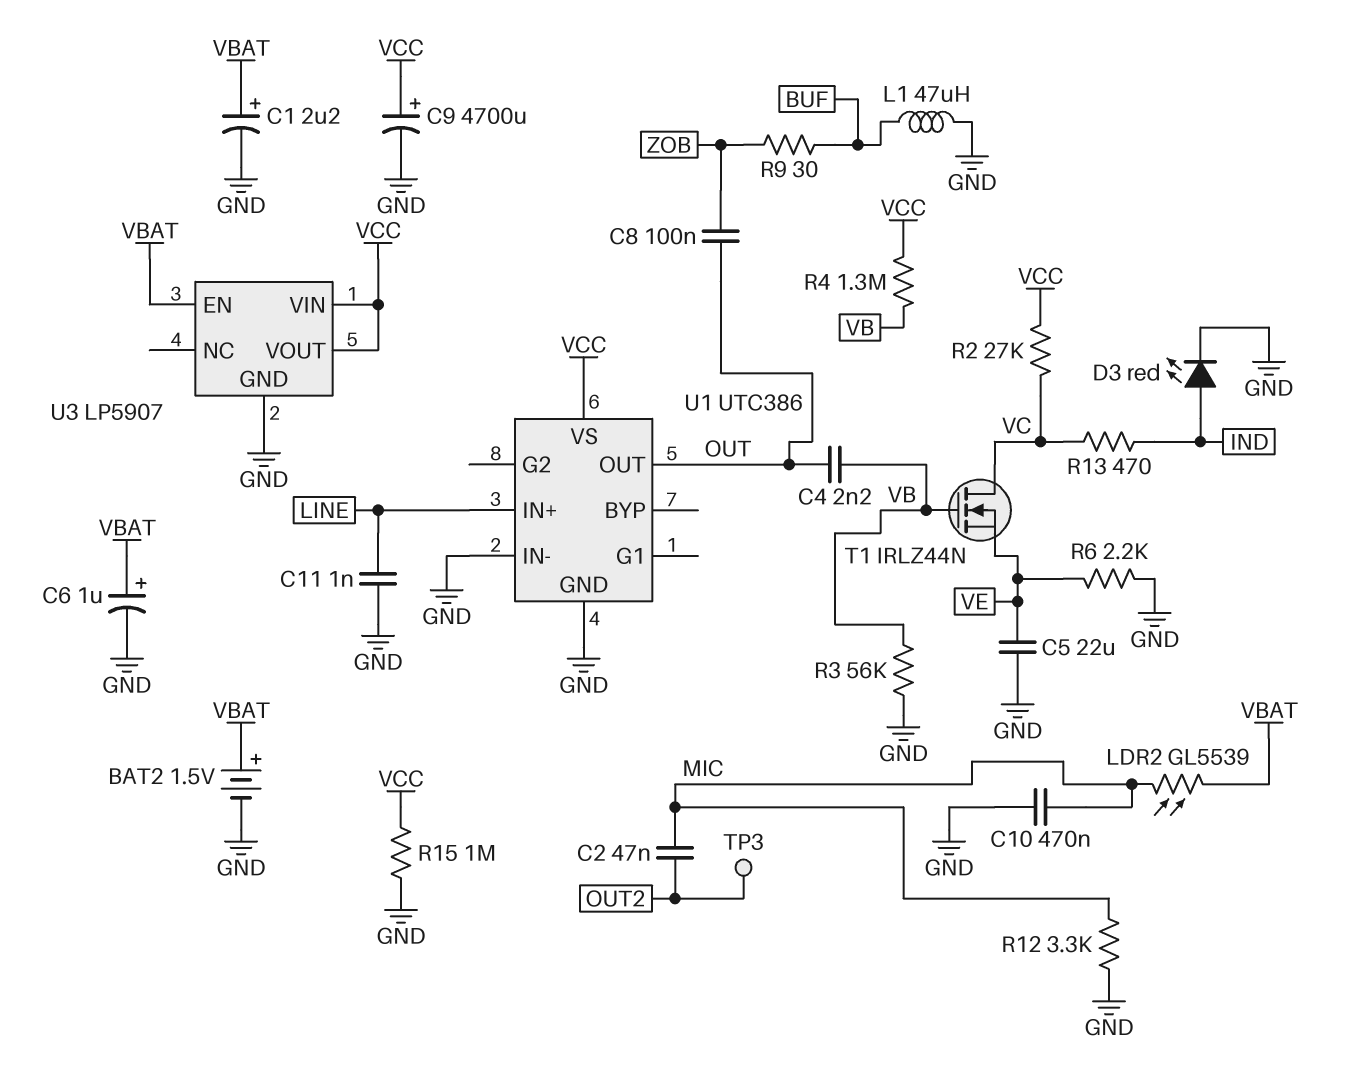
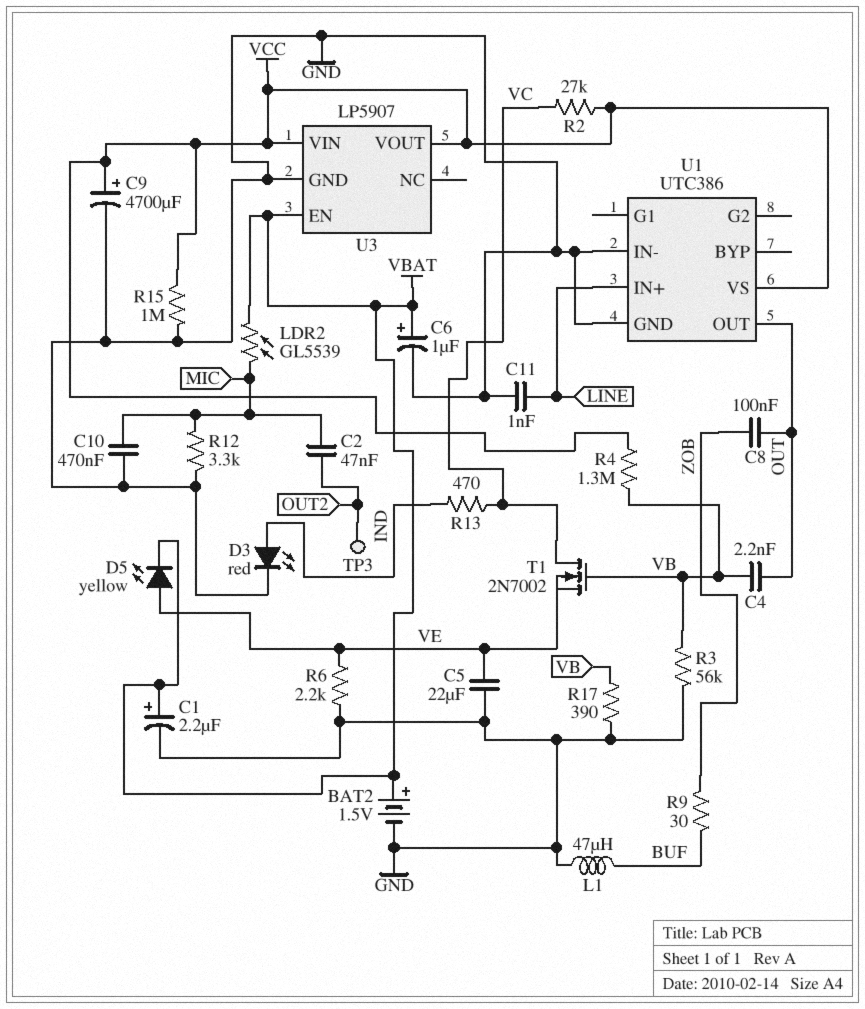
D5: none -> LED yellow (A VE, K VBAT)
R17: none -> 390 (GND, VB)
T1: NMOS IRLZ44N (G VB, D VC, S VE) -> NMOS 2N7002 (G VB, D VC, S VE)

